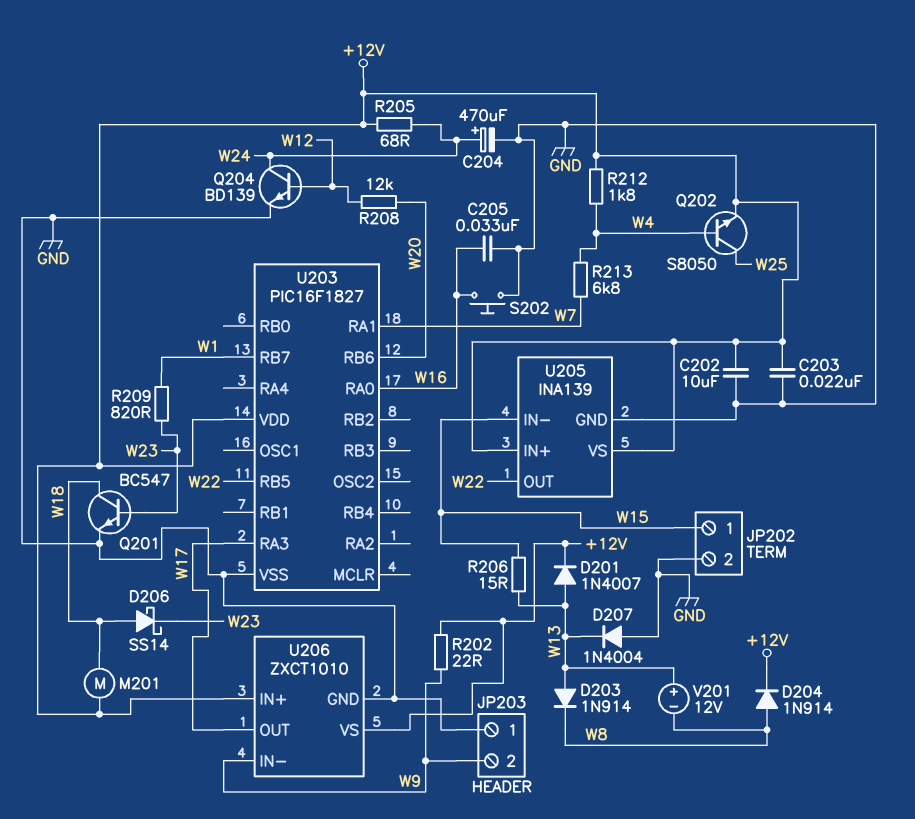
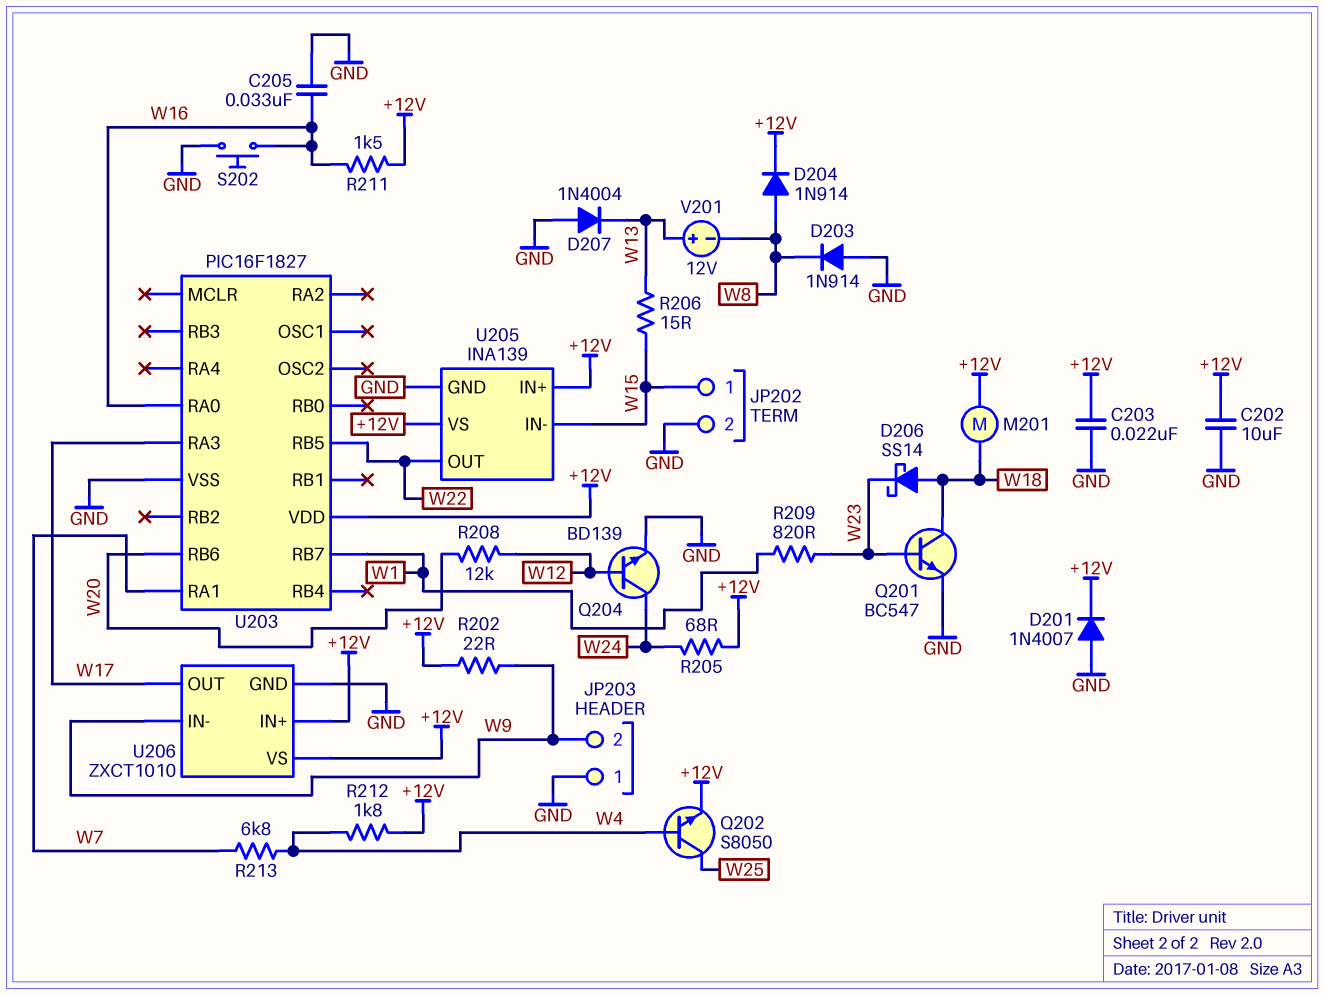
C204: 470uF (plus W24, minus GND) -> none
D201: diode 1N4007 (A W13, K +12V) -> diode 1N4007 (A GND, K +12V)
D203: diode 1N914 (A W13, K W8) -> diode 1N914 (A GND, K W8)
R211: none -> 1.5k (+12V, W16)

